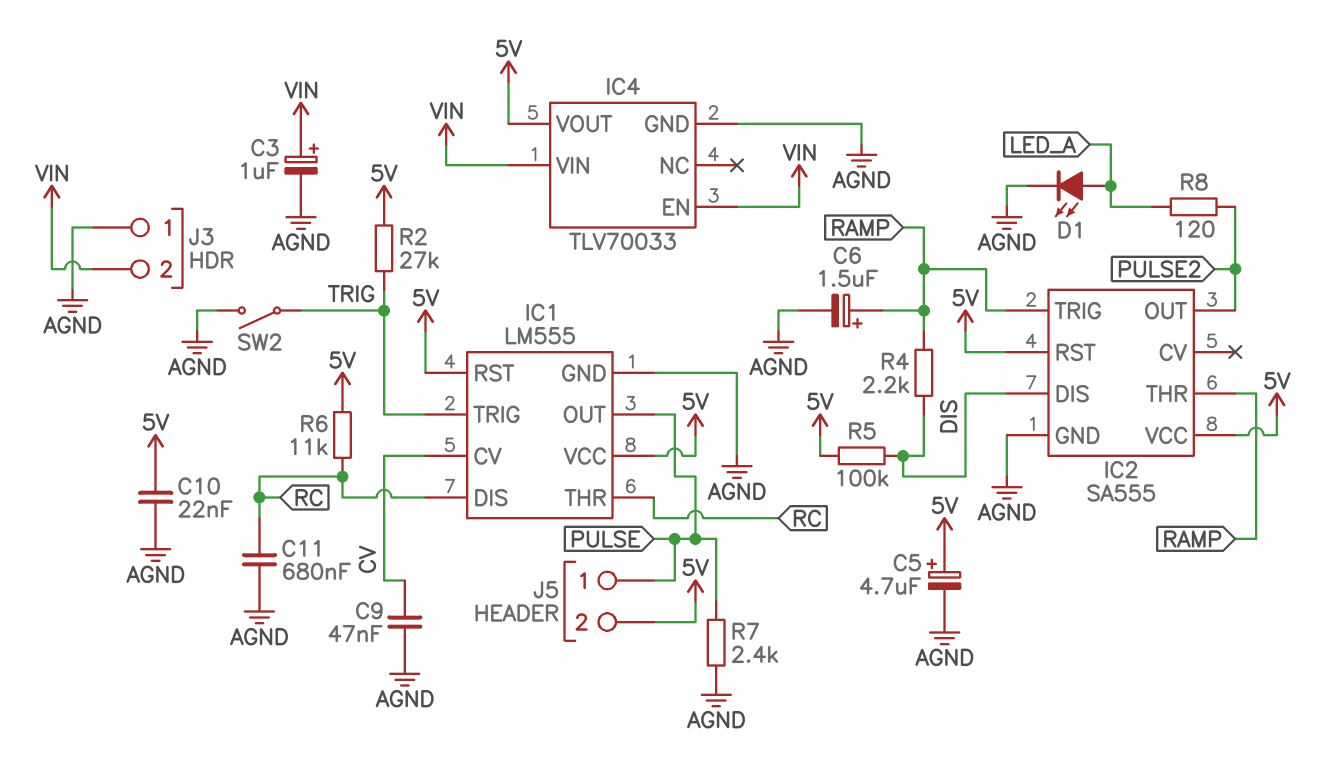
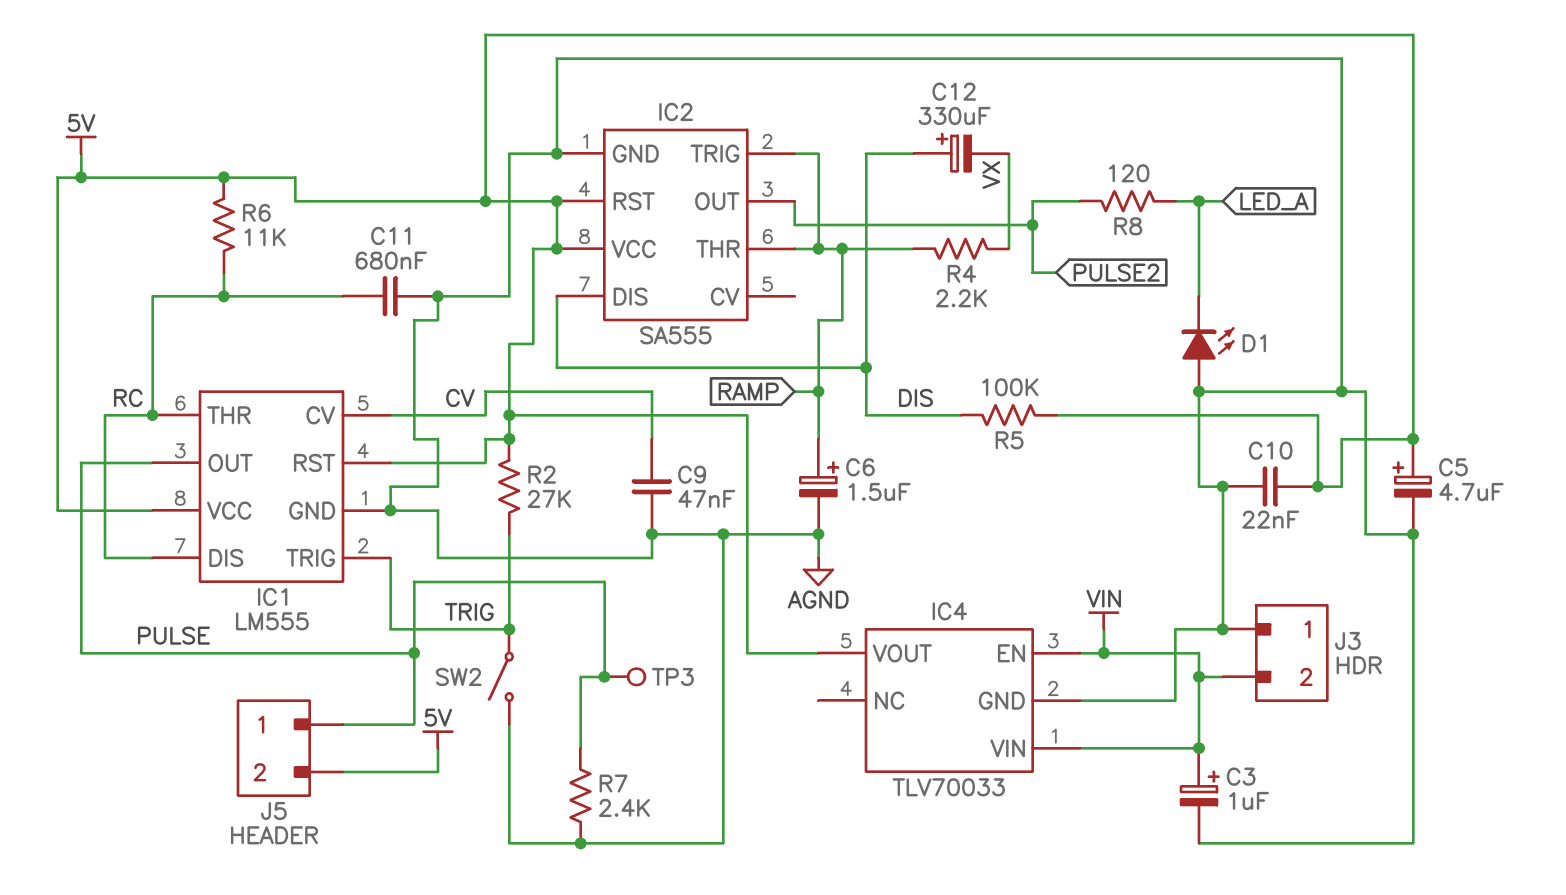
C12: none -> 330uF (plus DIS, minus VX)
D1: LED (A LED_A, K AGND) -> LED (A AGND, K LED_A)
R4: 2.2k (DIS, RAMP) -> 2.2k (RAMP, VX)
TP3: none -> test point (PULSE)

